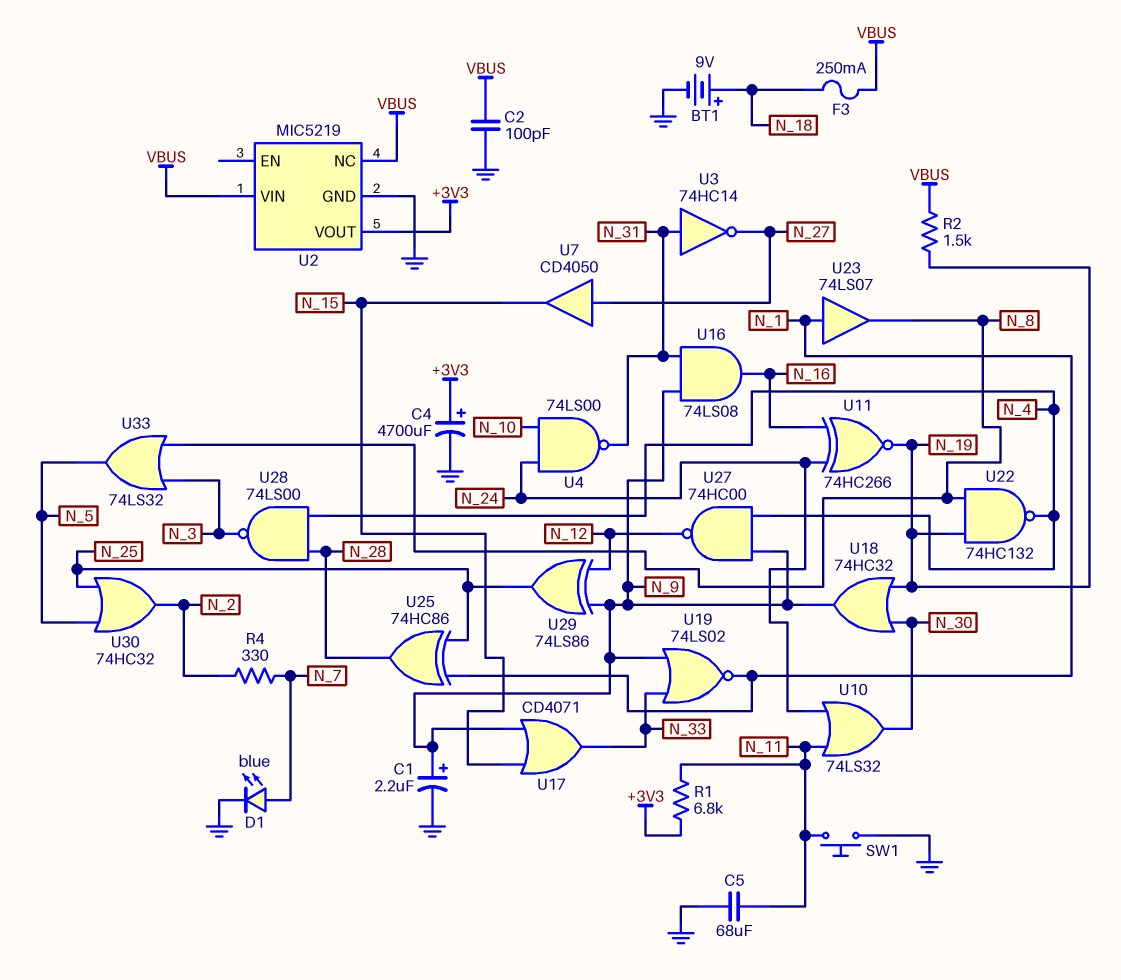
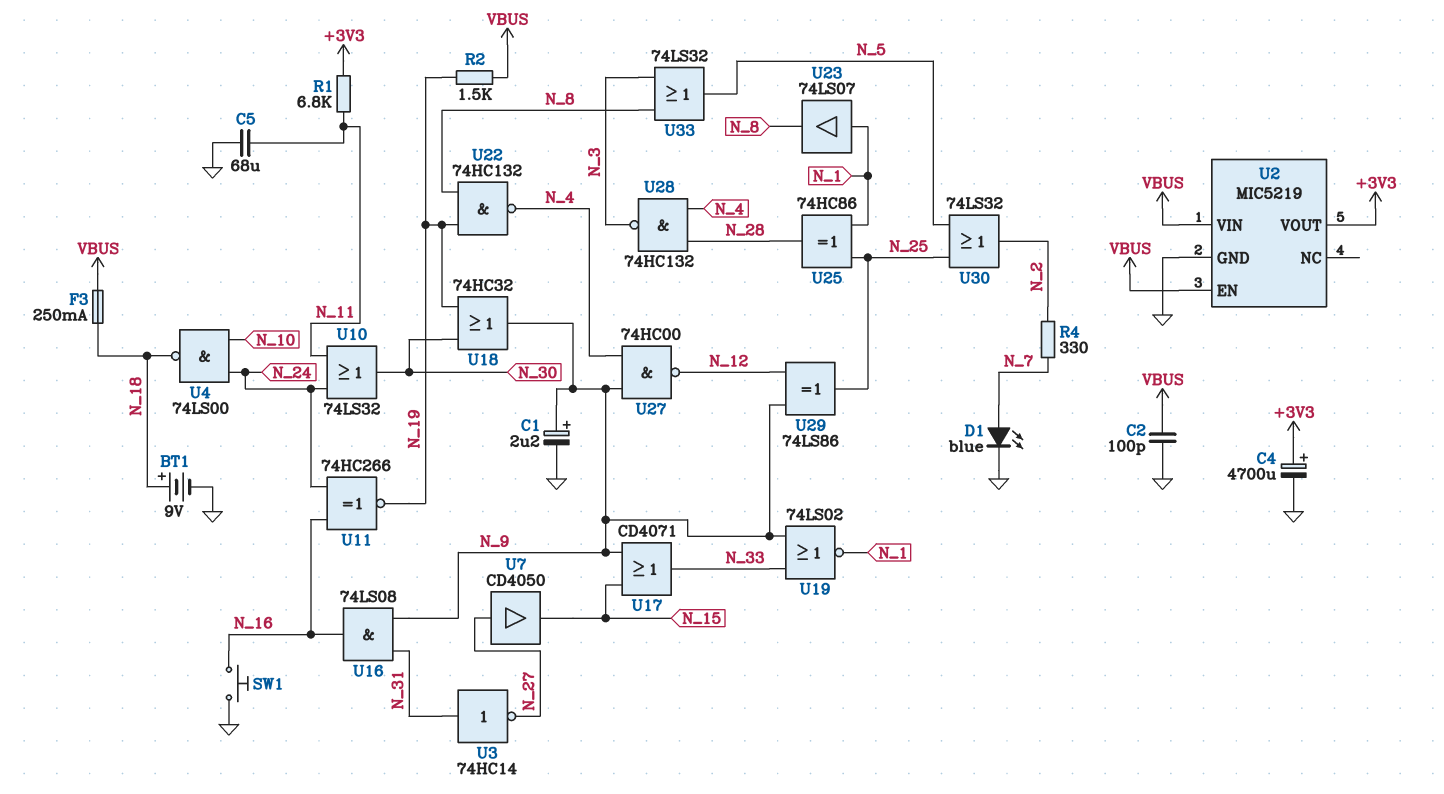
SW1: button (GND, N_11) -> button (GND, N_16)
U2 pin EN: none -> VBUS
U2 pin NC: VBUS -> none
U4: NAND 74LS00 (in N_10, in N_24, out N_31) -> NAND 74LS00 (in N_10, in N_24, out N_18)
U28: NAND 74LS00 (in N_4, in N_28, out N_3) -> NAND 74HC132 (in N_4, in N_28, out N_3)
U30: OR 74HC32 (in N_5, in N_25, out N_2) -> OR 74LS32 (in N_5, in N_25, out N_2)

